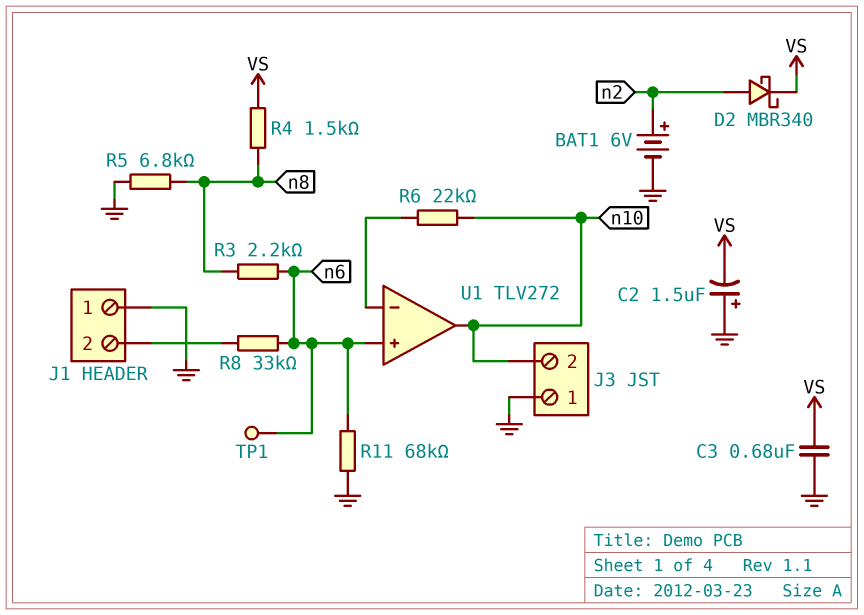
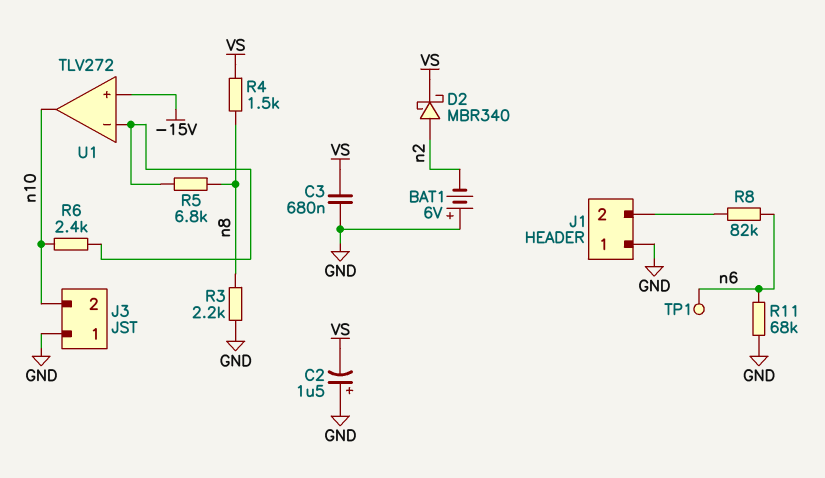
BAT1: 6V (plus n2, minus GND) -> 6V (plus GND, minus n2)
R3: 2.2k (n6, n8) -> 2.2k (GND, n8)
R5: 6.8k (GND, n8) -> 6.8k (U1/in-, n8)
R6: 22k (U1/in-, n10) -> 2.4k (U1/in-, n10)
R8: 33k (J1/2, n6) -> 82k (J1/2, n6)
U1 pin in+: n6 -> -15V

